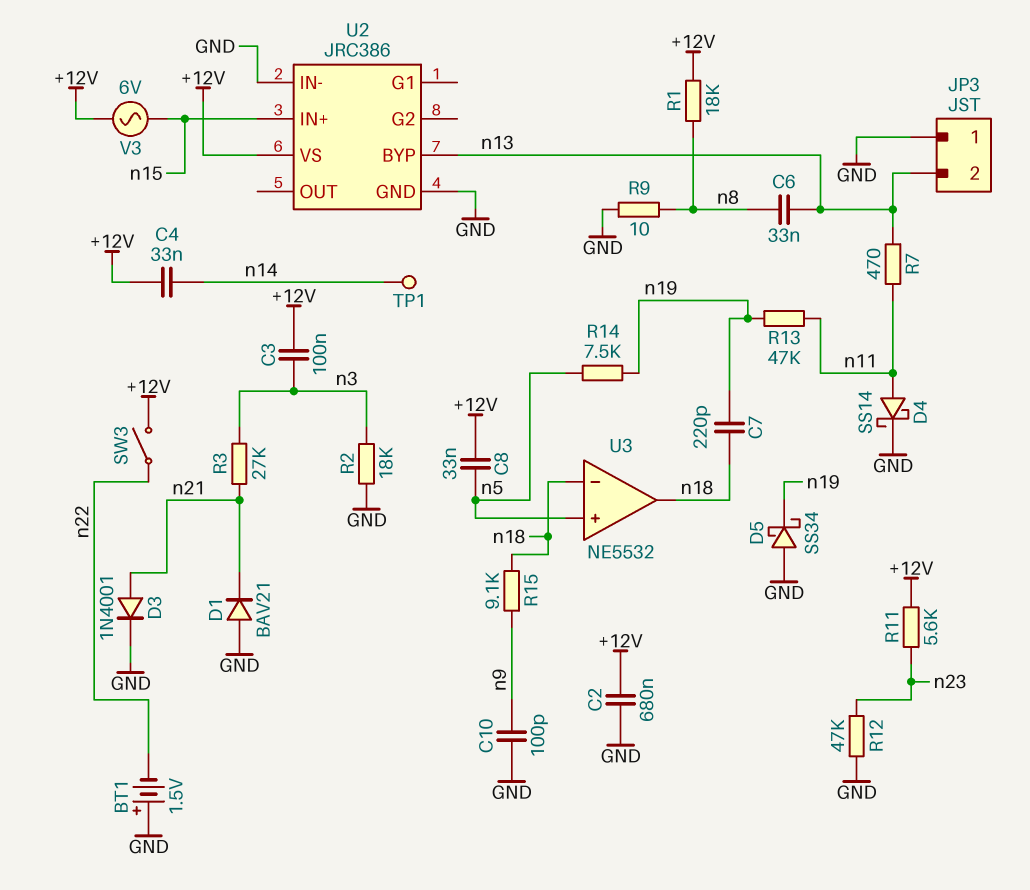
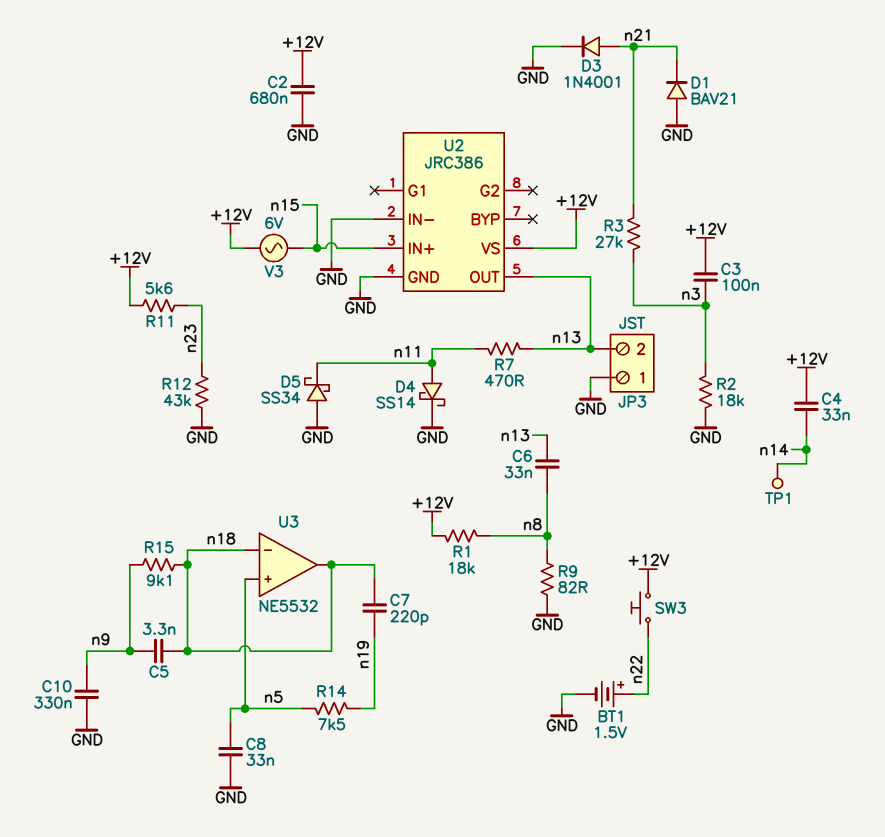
BT1: 1.5V (plus GND, minus n22) -> 1.5V (plus n22, minus GND)
C5: none -> 3.3nF (n9, n18)
C8: 33nF (+12V, n5) -> 33nF (GND, n5)
C10: 100pF (GND, n9) -> 330nF (GND, n9)
D5: schottky SS34 (A GND, K n19) -> schottky SS34 (A GND, K n11)
R9: 10 (GND, n8) -> 82 (GND, n8)
R12: 47k (GND, n23) -> 43k (GND, n23)
R13: 47k (n11, n19) -> none
SW3: switch (+12V, n22) -> button (+12V, n22)
U2 pin BYP: n13 -> none
U2 pin OUT: none -> n13

